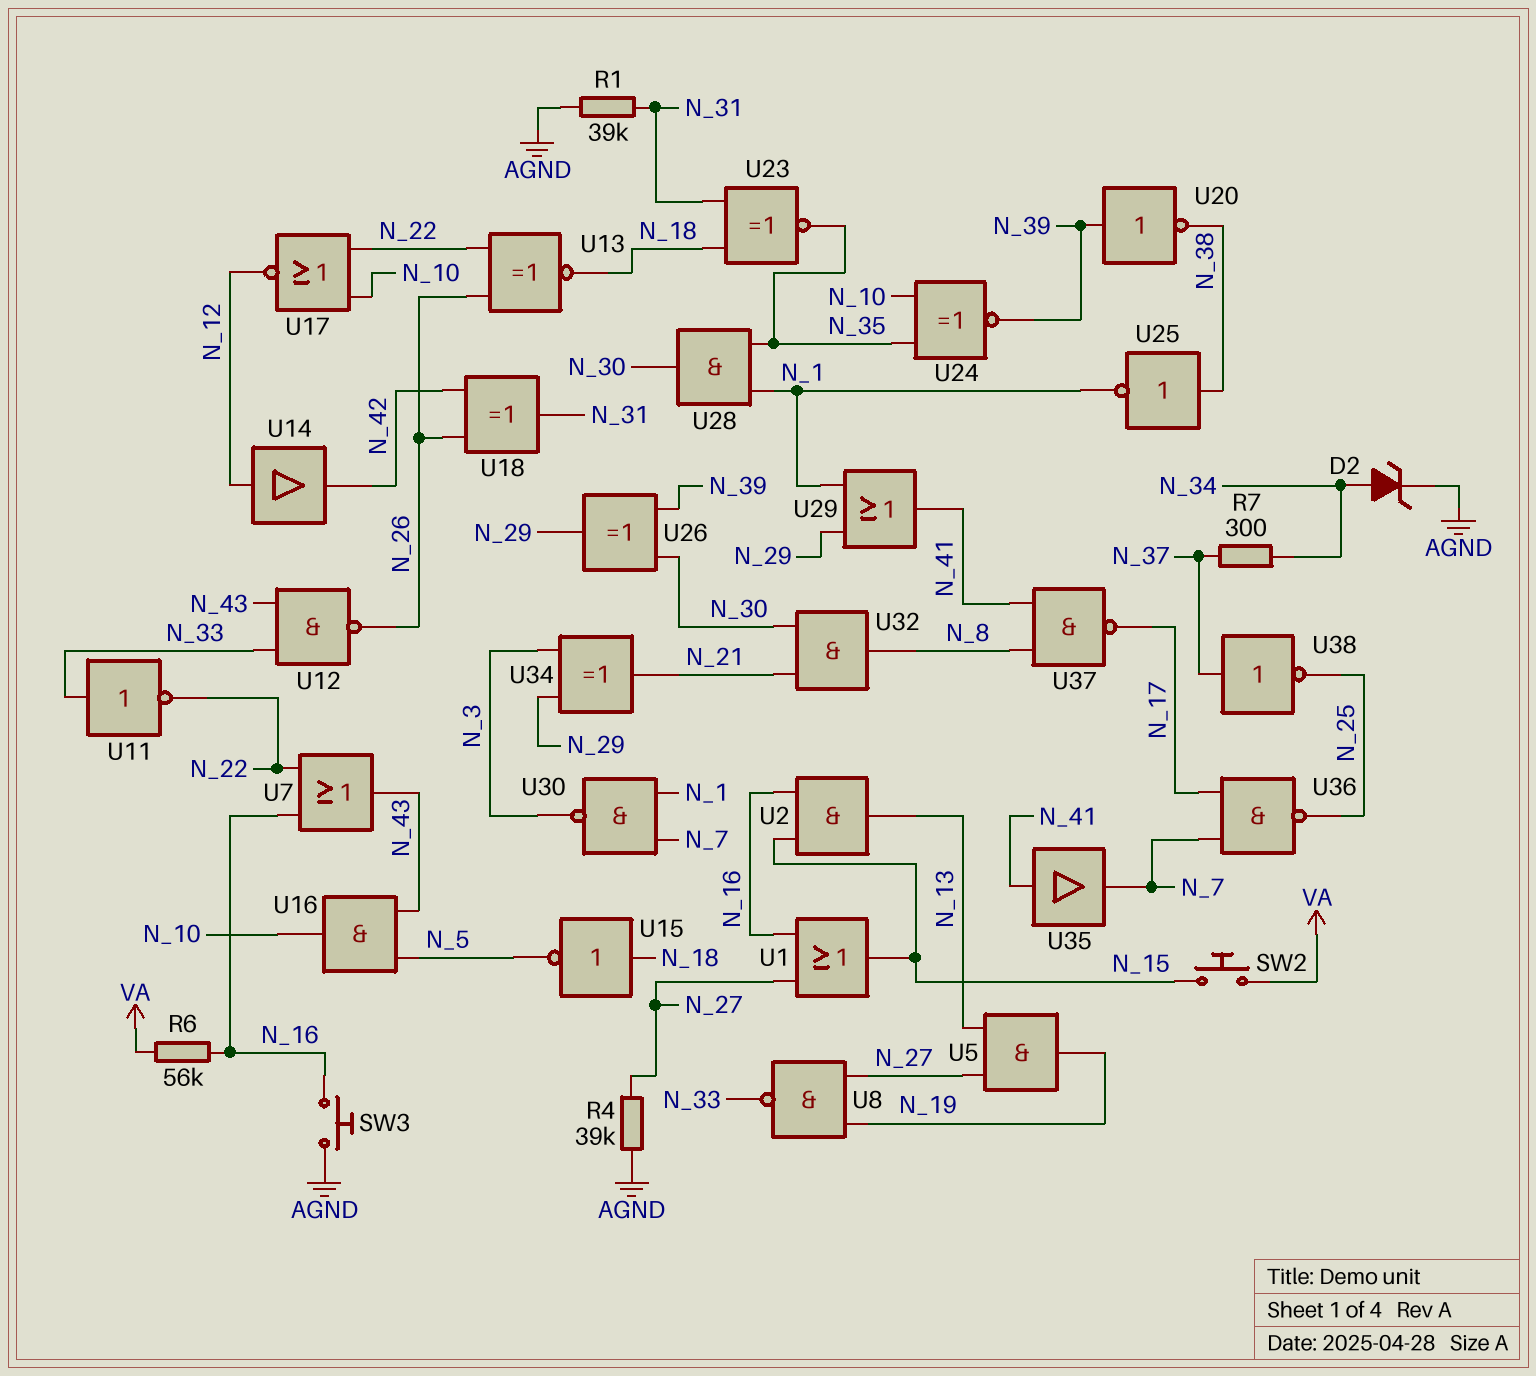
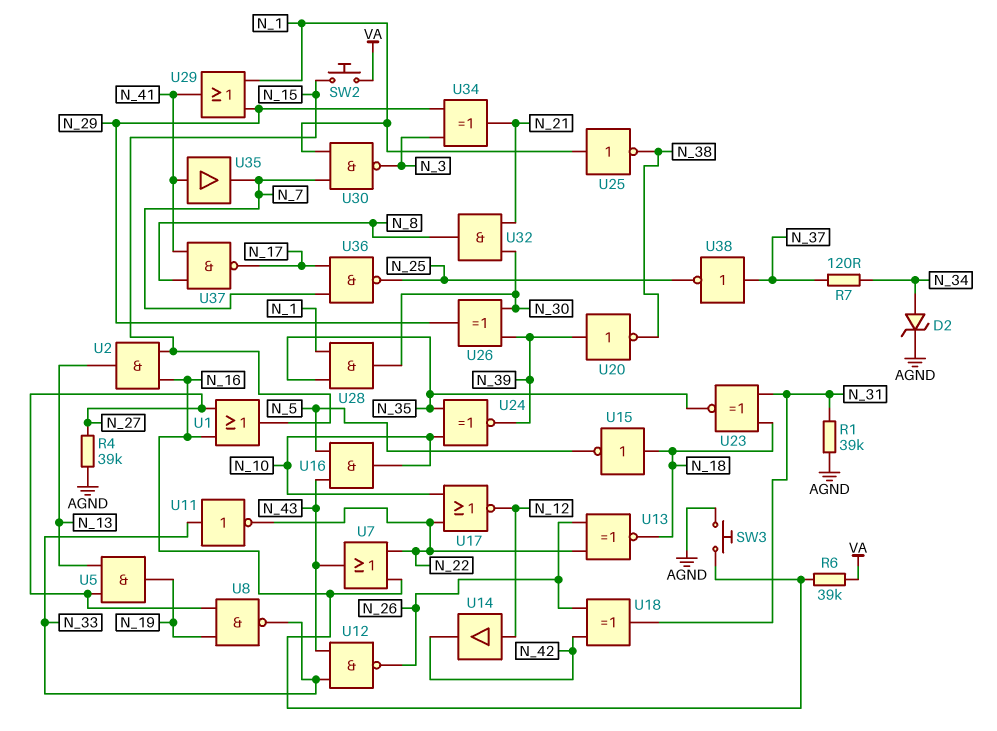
R6: 56k (N_16, VA) -> 39k (N_16, VA)
R7: 300 (N_34, N_37) -> 120 (N_34, N_37)
U25: NOT (in N_38, out N_1) -> NOT (in N_1, out N_38)

